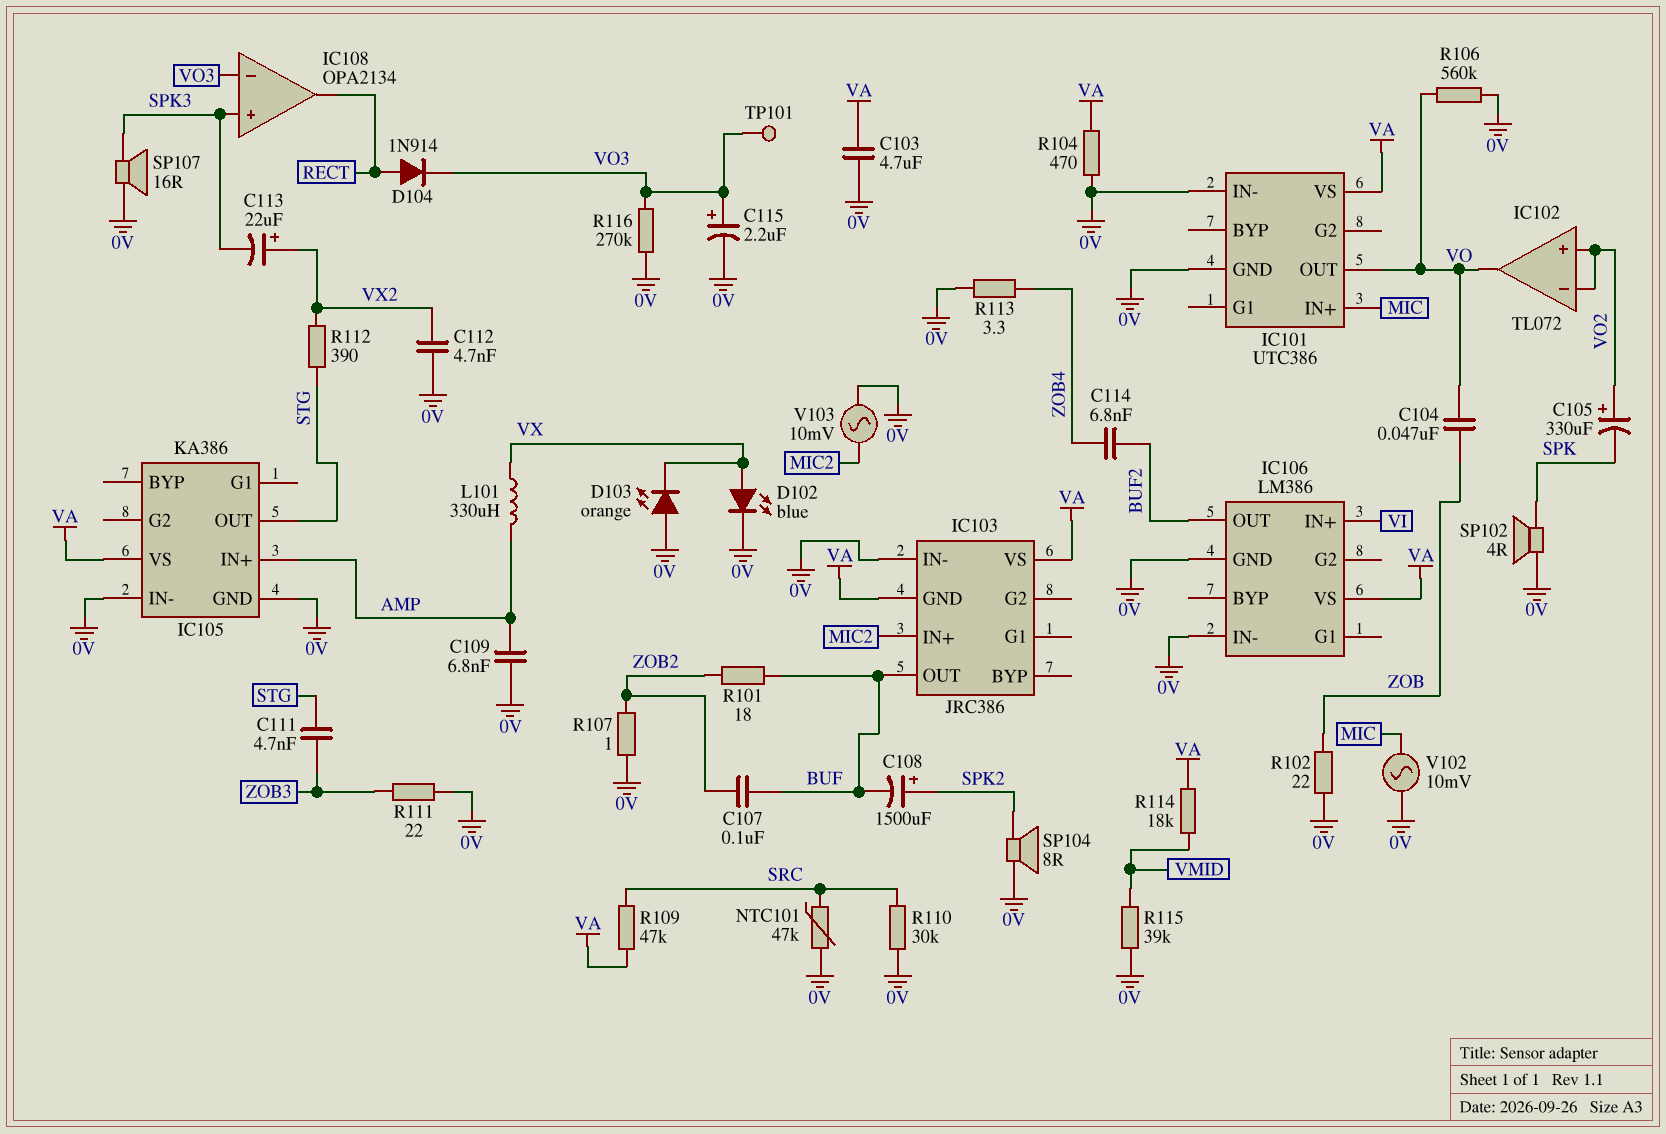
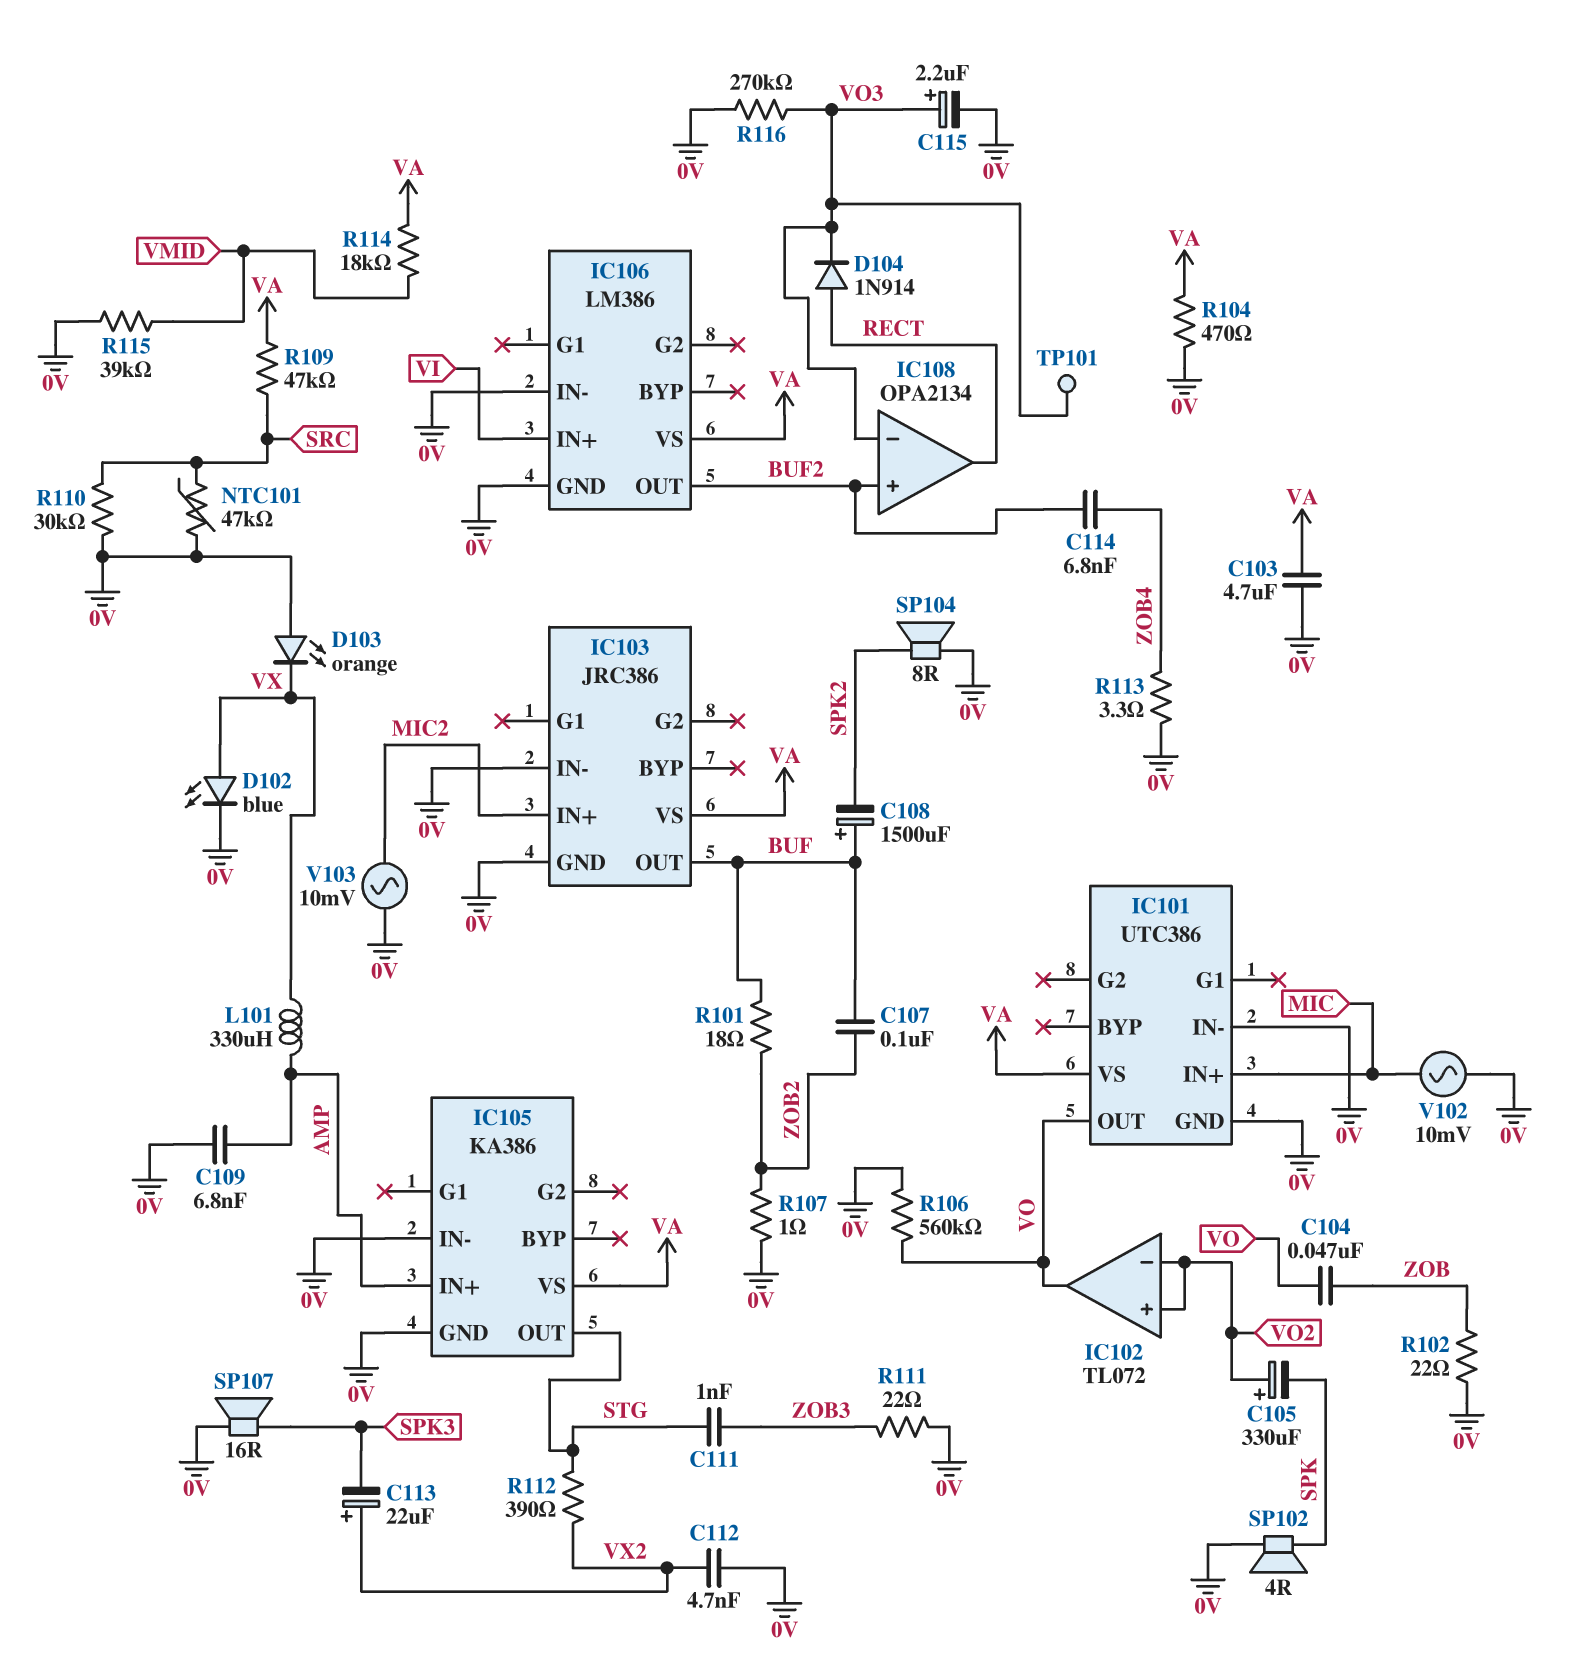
C108: 1500uF (plus SPK2, minus BUF) -> 1500uF (plus BUF, minus SPK2)
C111: 4.7nF (STG, ZOB3) -> 1nF (STG, ZOB3)
IC103 pin GND: VA -> 0V
IC108 pin in+: SPK3 -> BUF2

